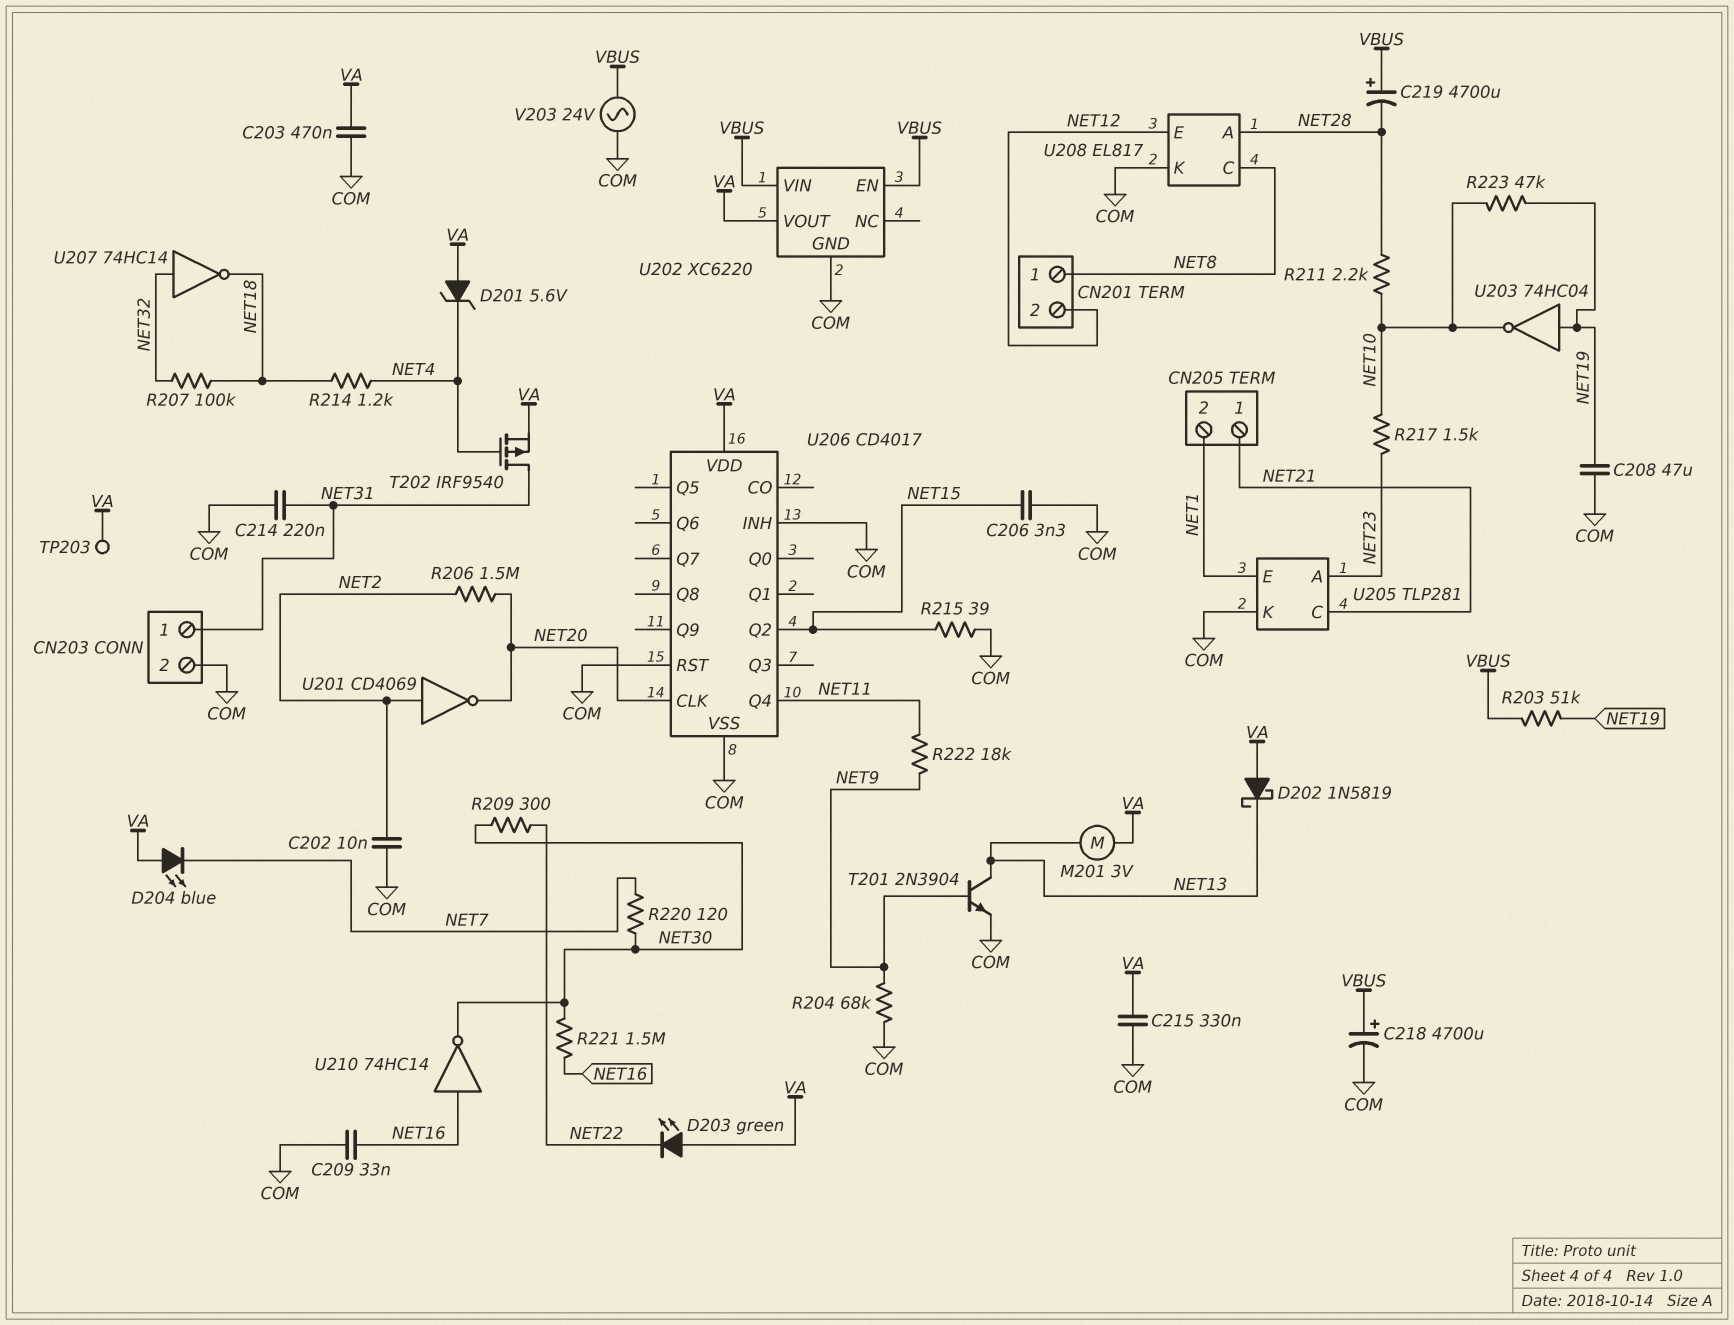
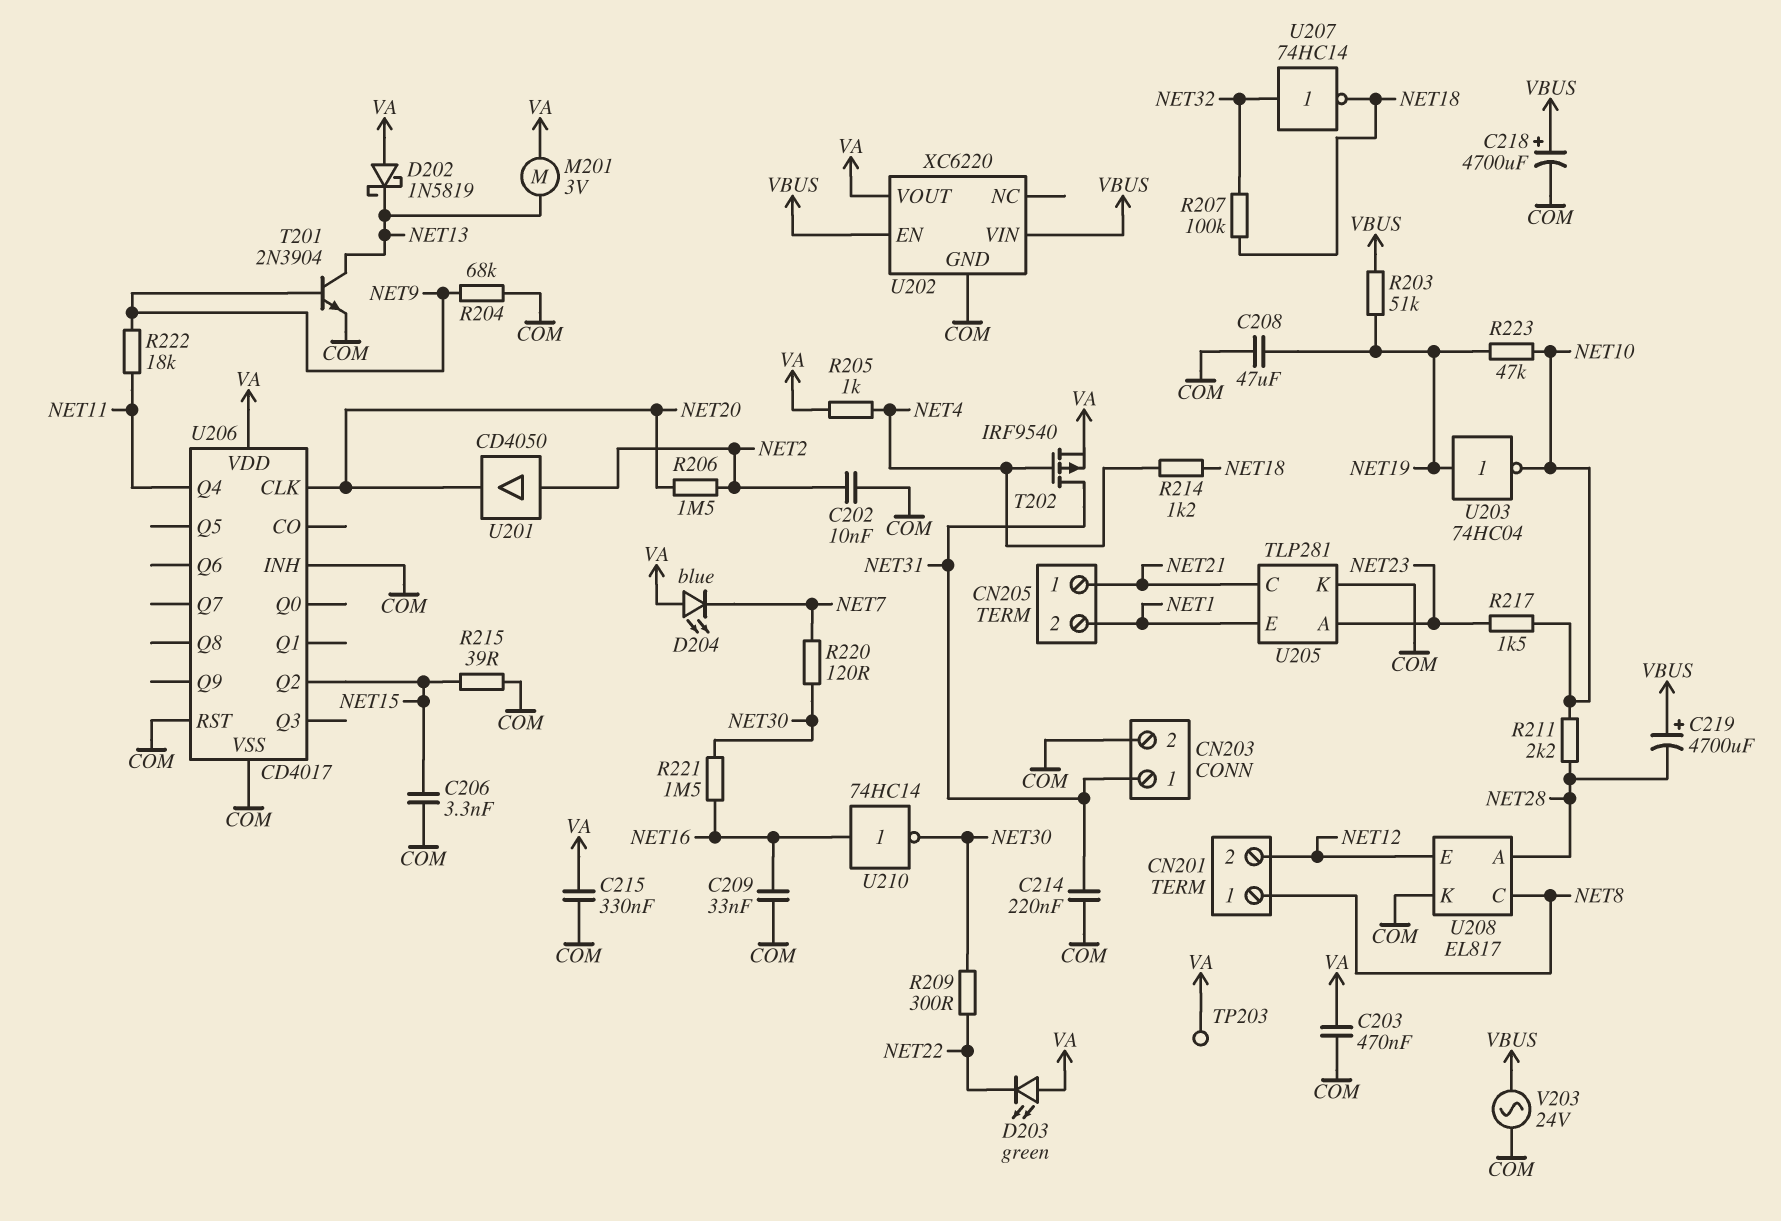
D201: zener 5.6V (A VA, K NET4) -> none
R205: none -> 1k (NET4, VA)
U201: NOT CD4069 (in NET2, out NET20) -> buffer CD4050 (in NET2, out NET20)

